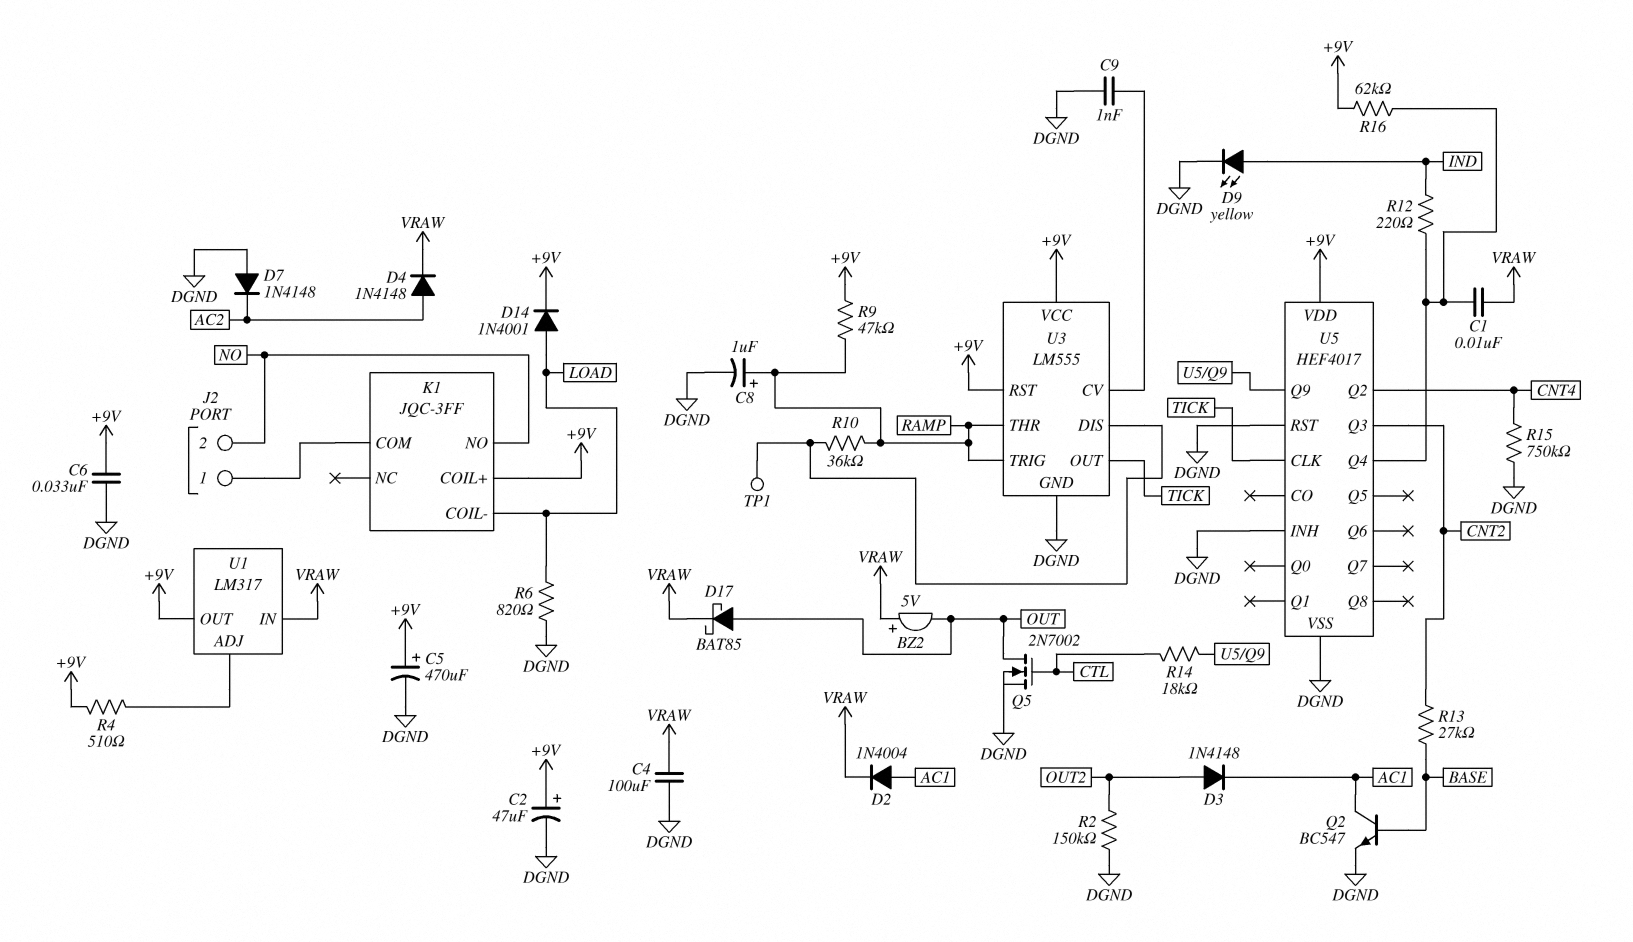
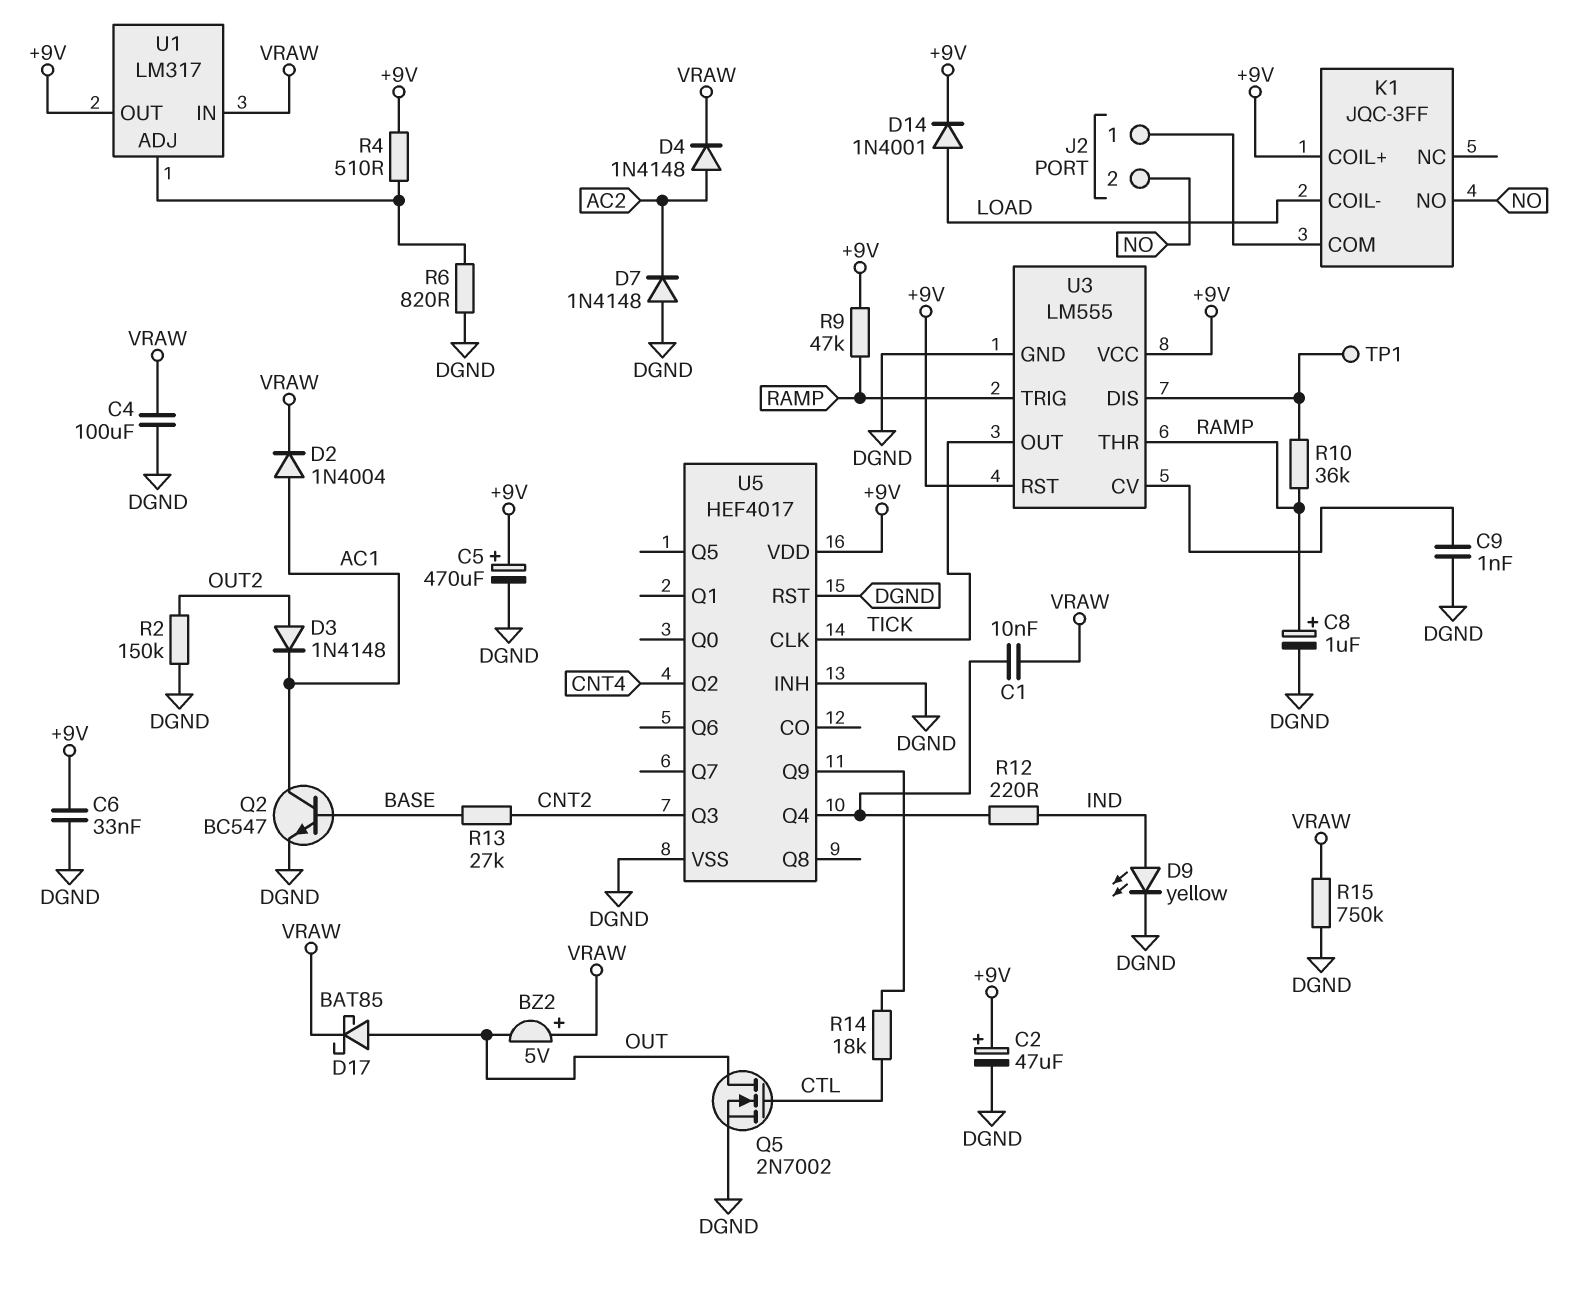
R6: 820 (DGND, LOAD) -> 820 (DGND, U1/ADJ)
R15: 750k (CNT4, DGND) -> 750k (DGND, VRAW)
R16: 62k (+9V, U5/Q4) -> none

